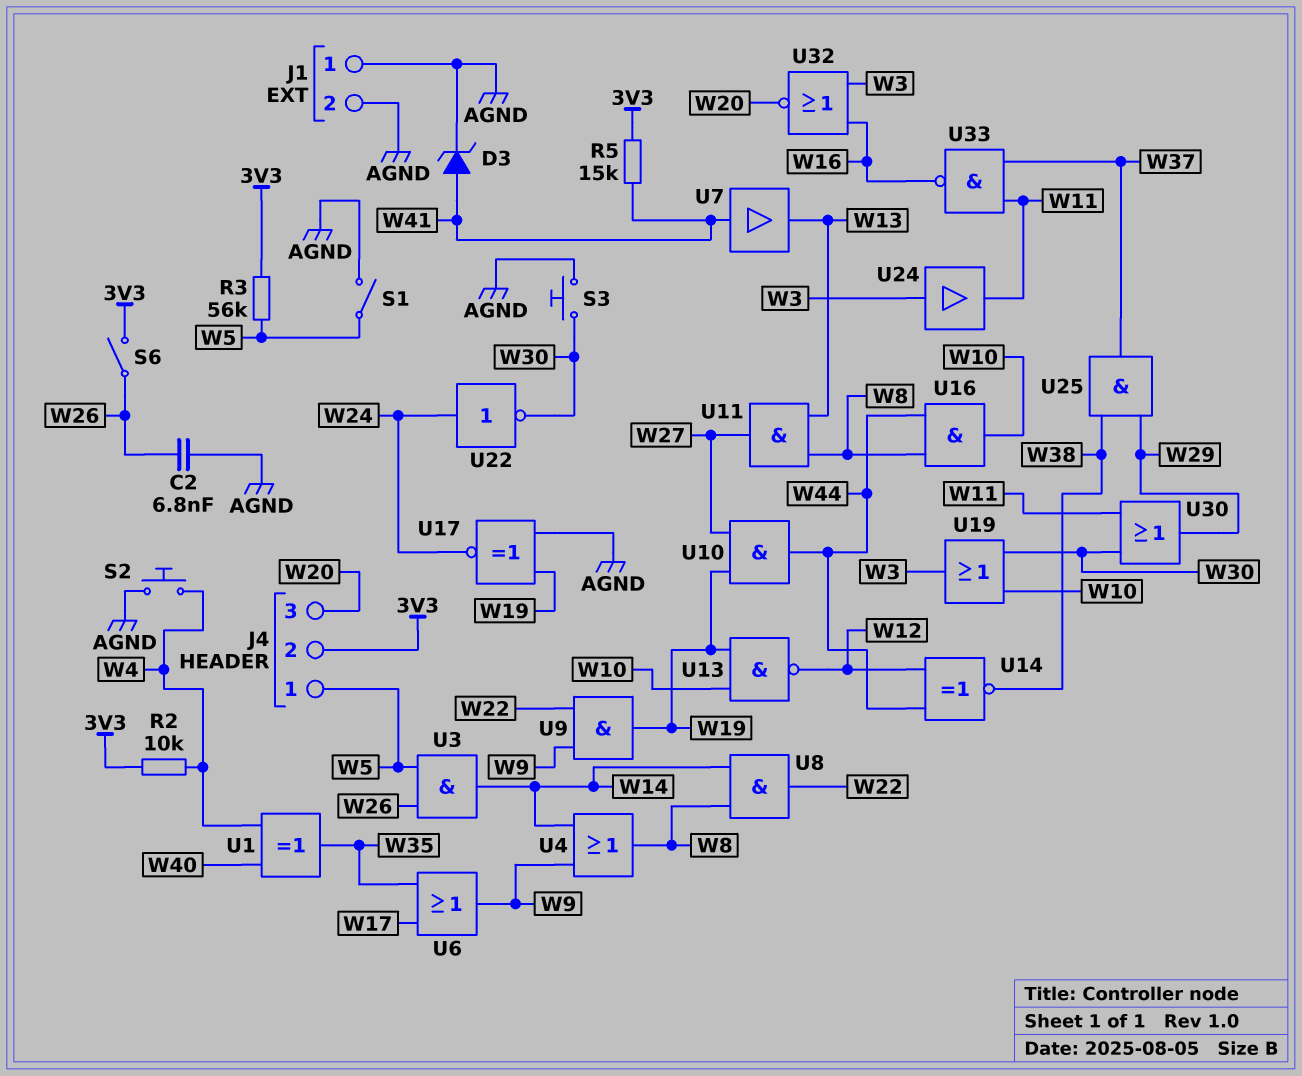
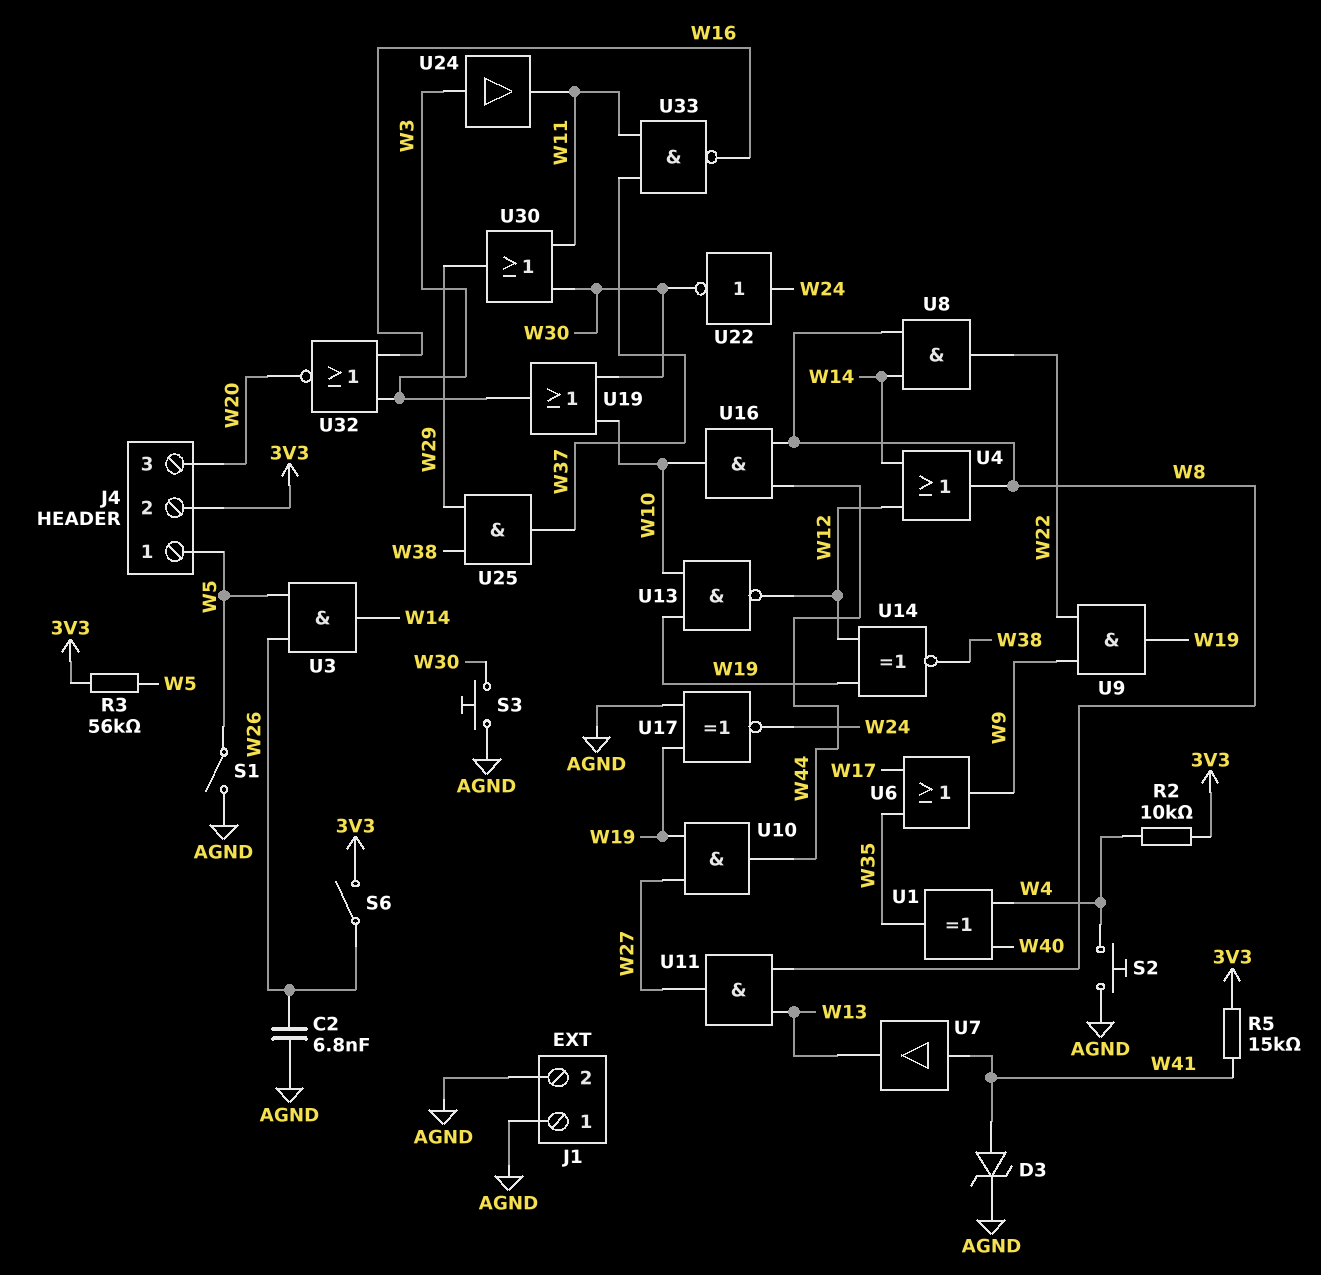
U4: OR (in W9, in W14, out W8) -> OR (in W12, in W14, out W8)
U14: XNOR (in W12, in W44, out W38) -> XNOR (in W12, in W19, out W38)

